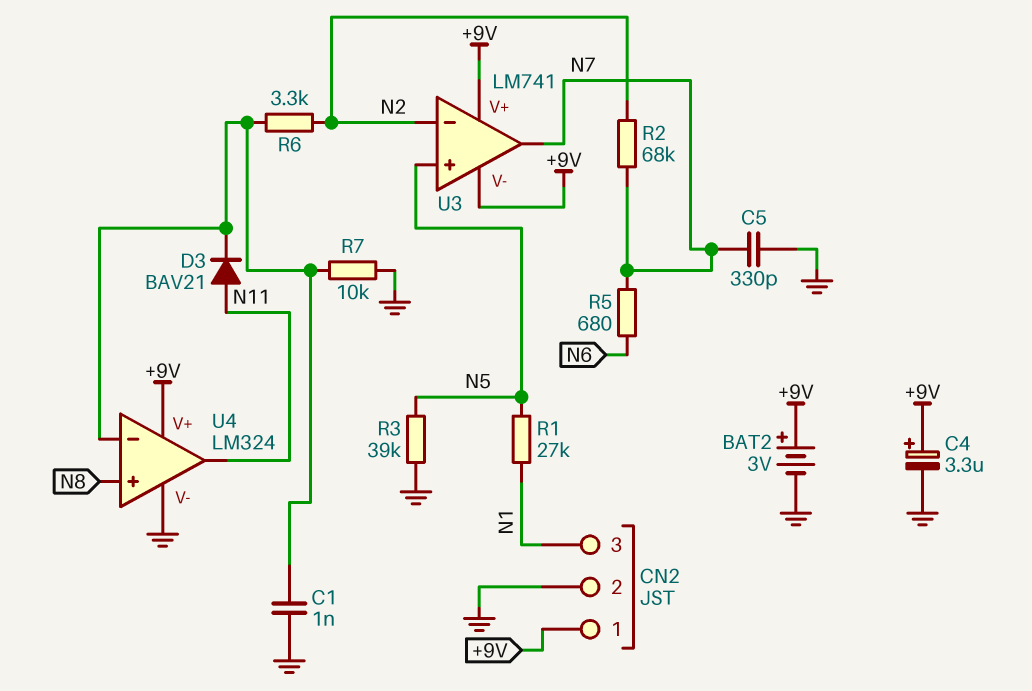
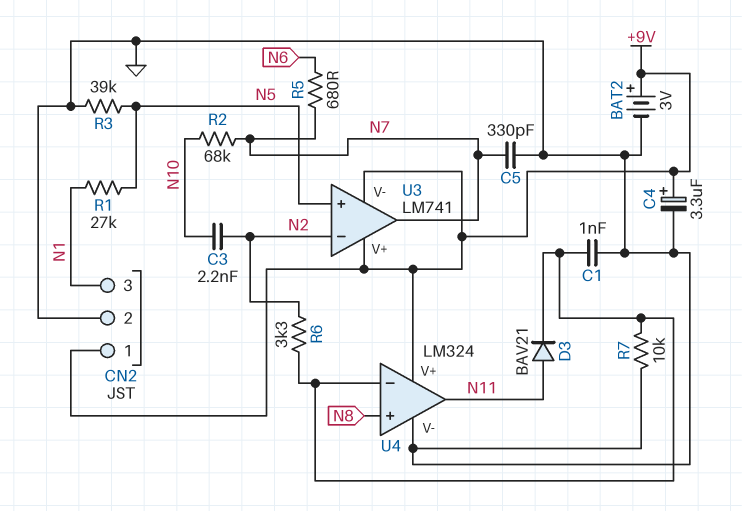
C3: none -> 2.2nF (N2, N10)
R2: 68k (N2, N7) -> 68k (N7, N10)

